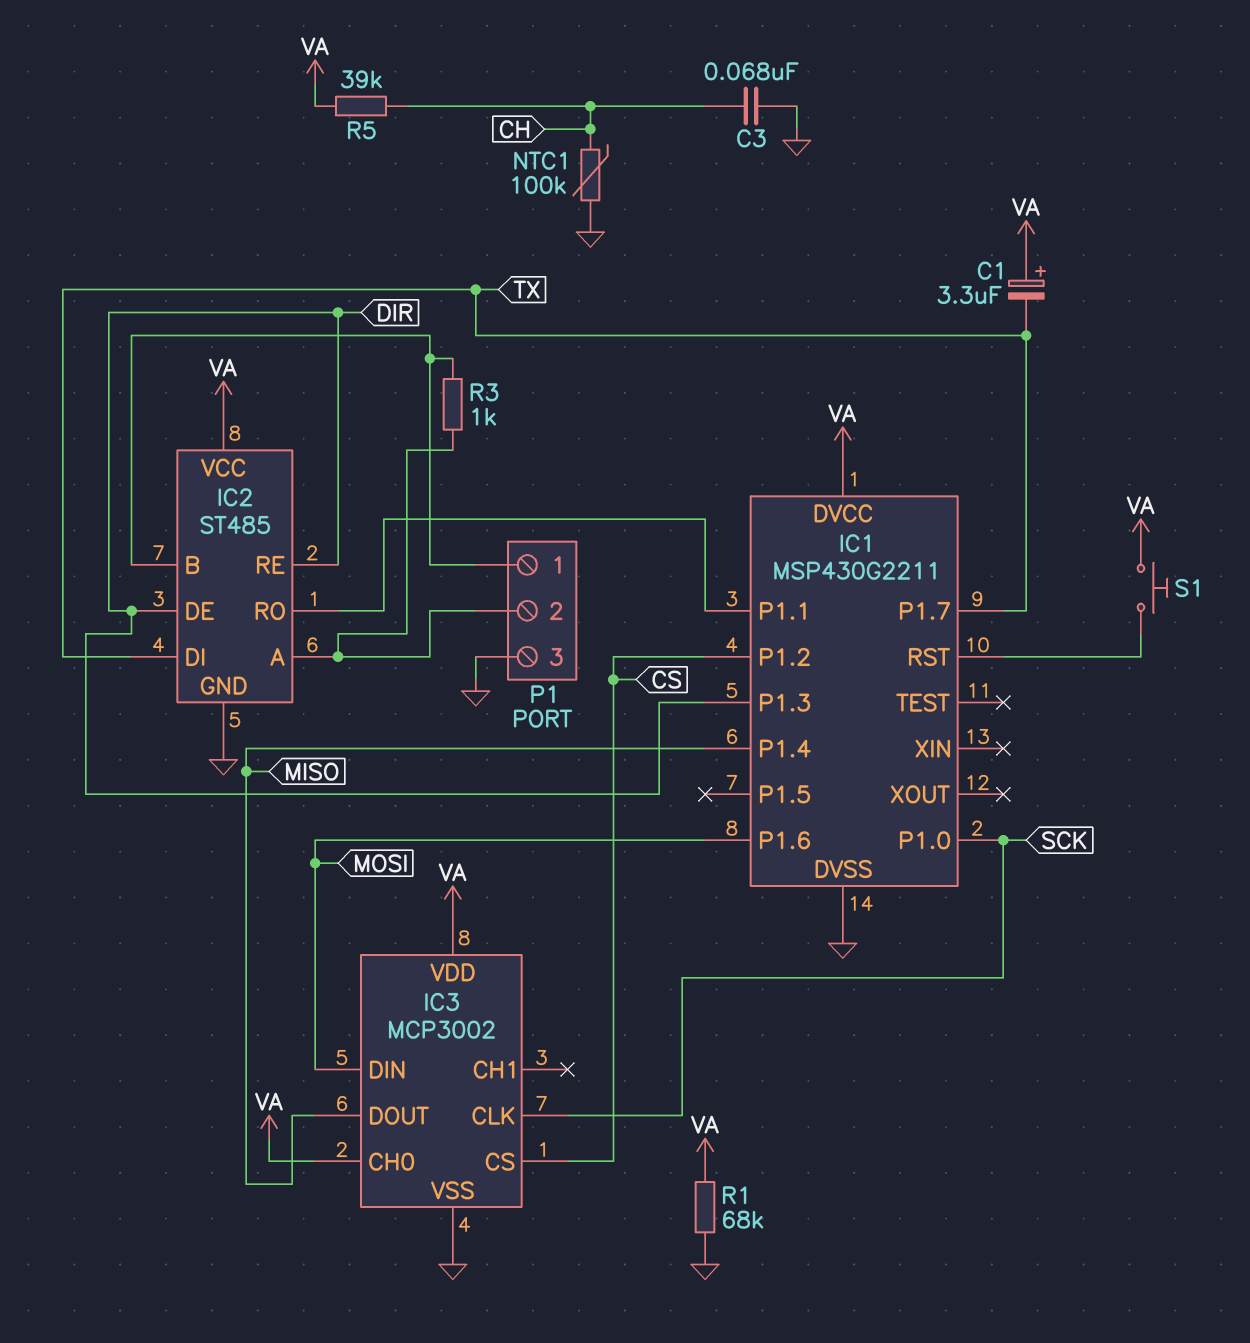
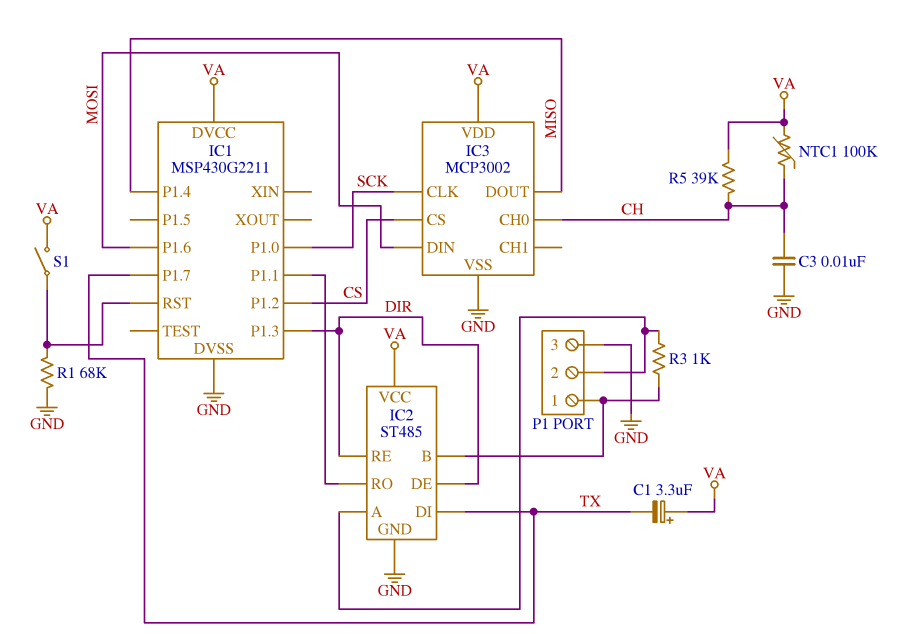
C3: 68nF (CH, GND) -> 10nF (CH, GND)
IC3 pin CH0: VA -> CH
NTC1: 100k (CH, GND) -> 100k (CH, VA)
R1: 68k (GND, VA) -> 68k (GND, IC1/RST)
S1: button (IC1/RST, VA) -> switch (IC1/RST, VA)

